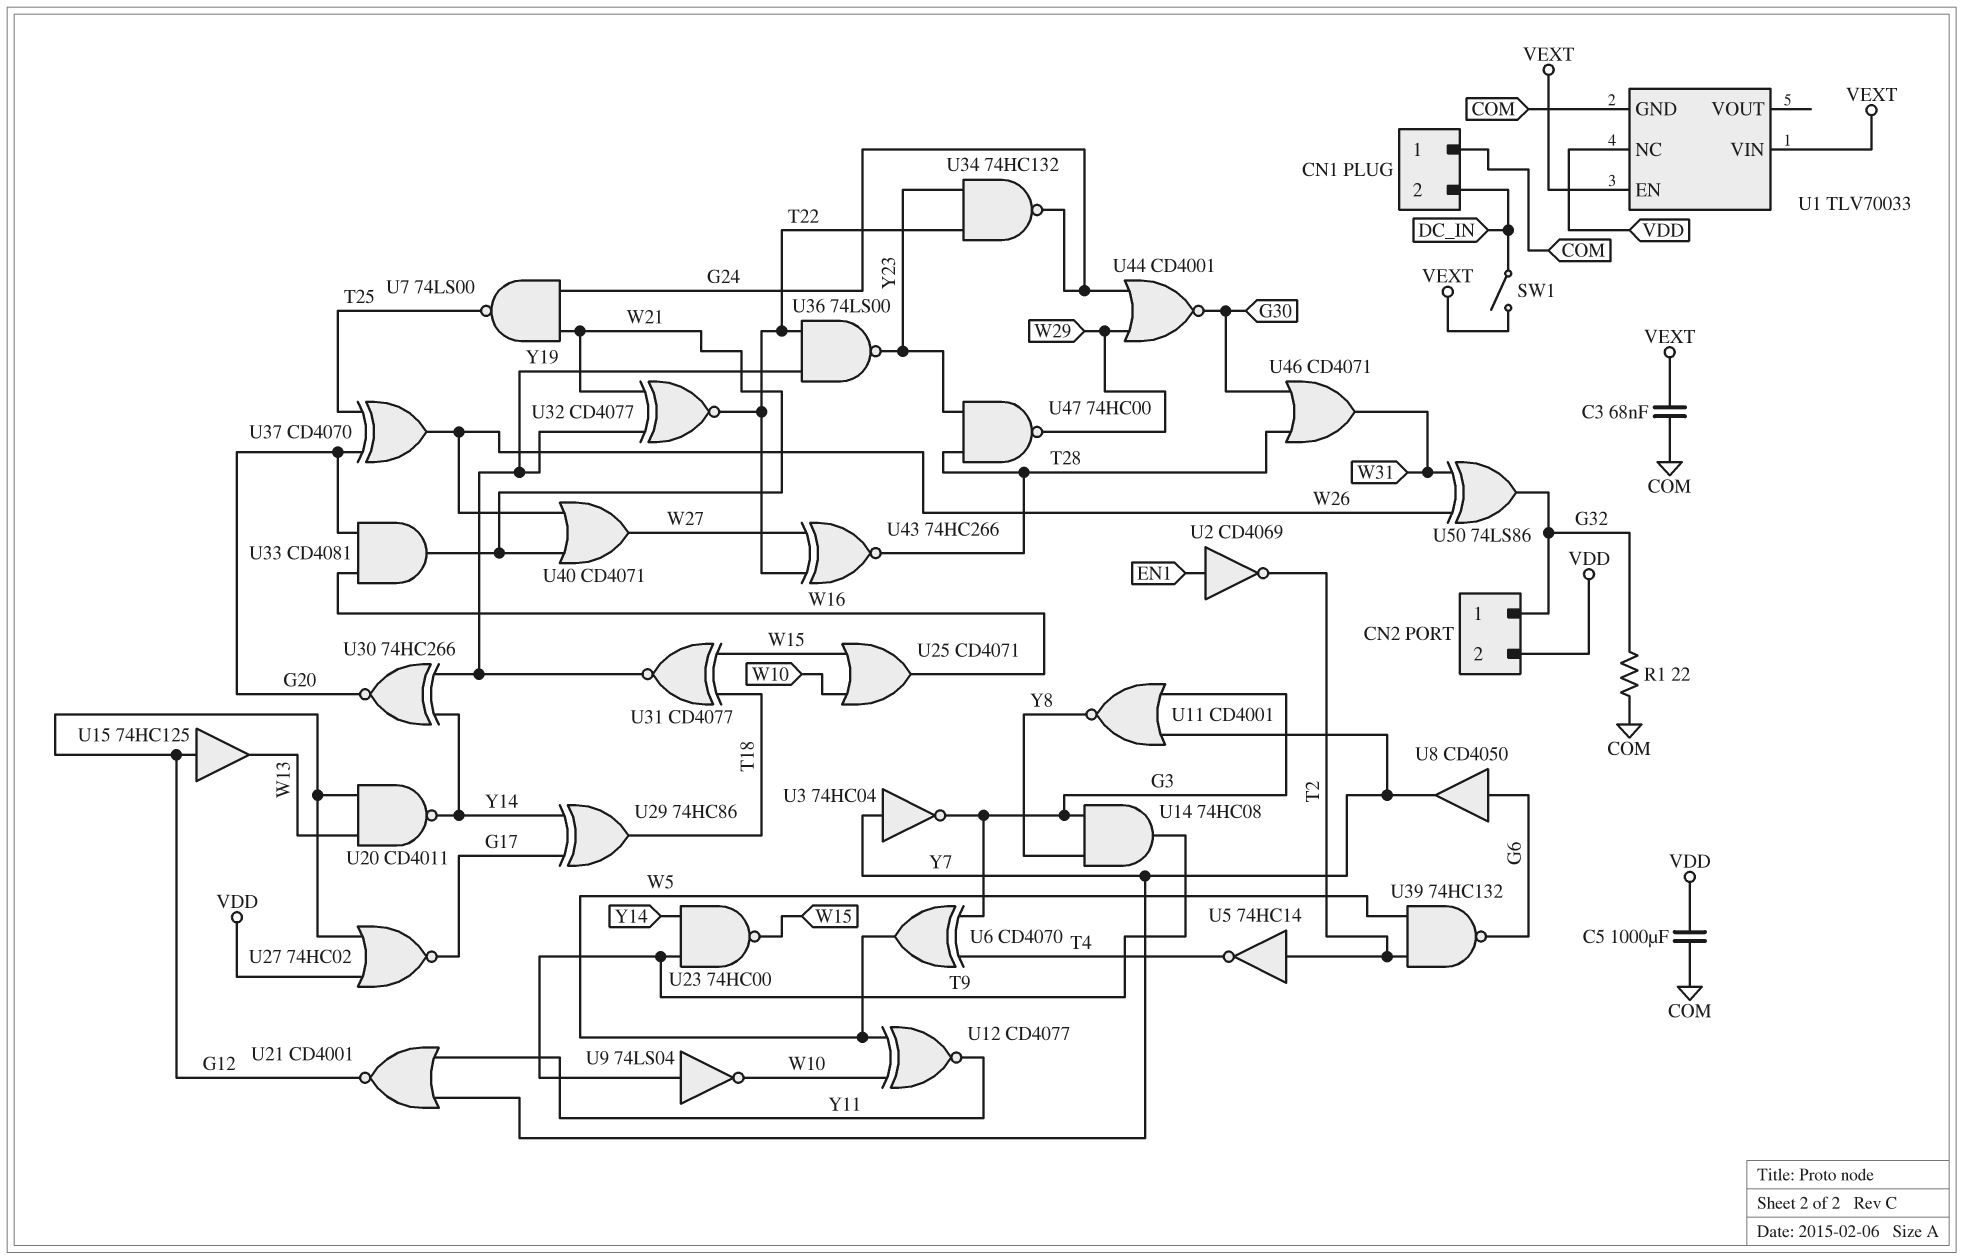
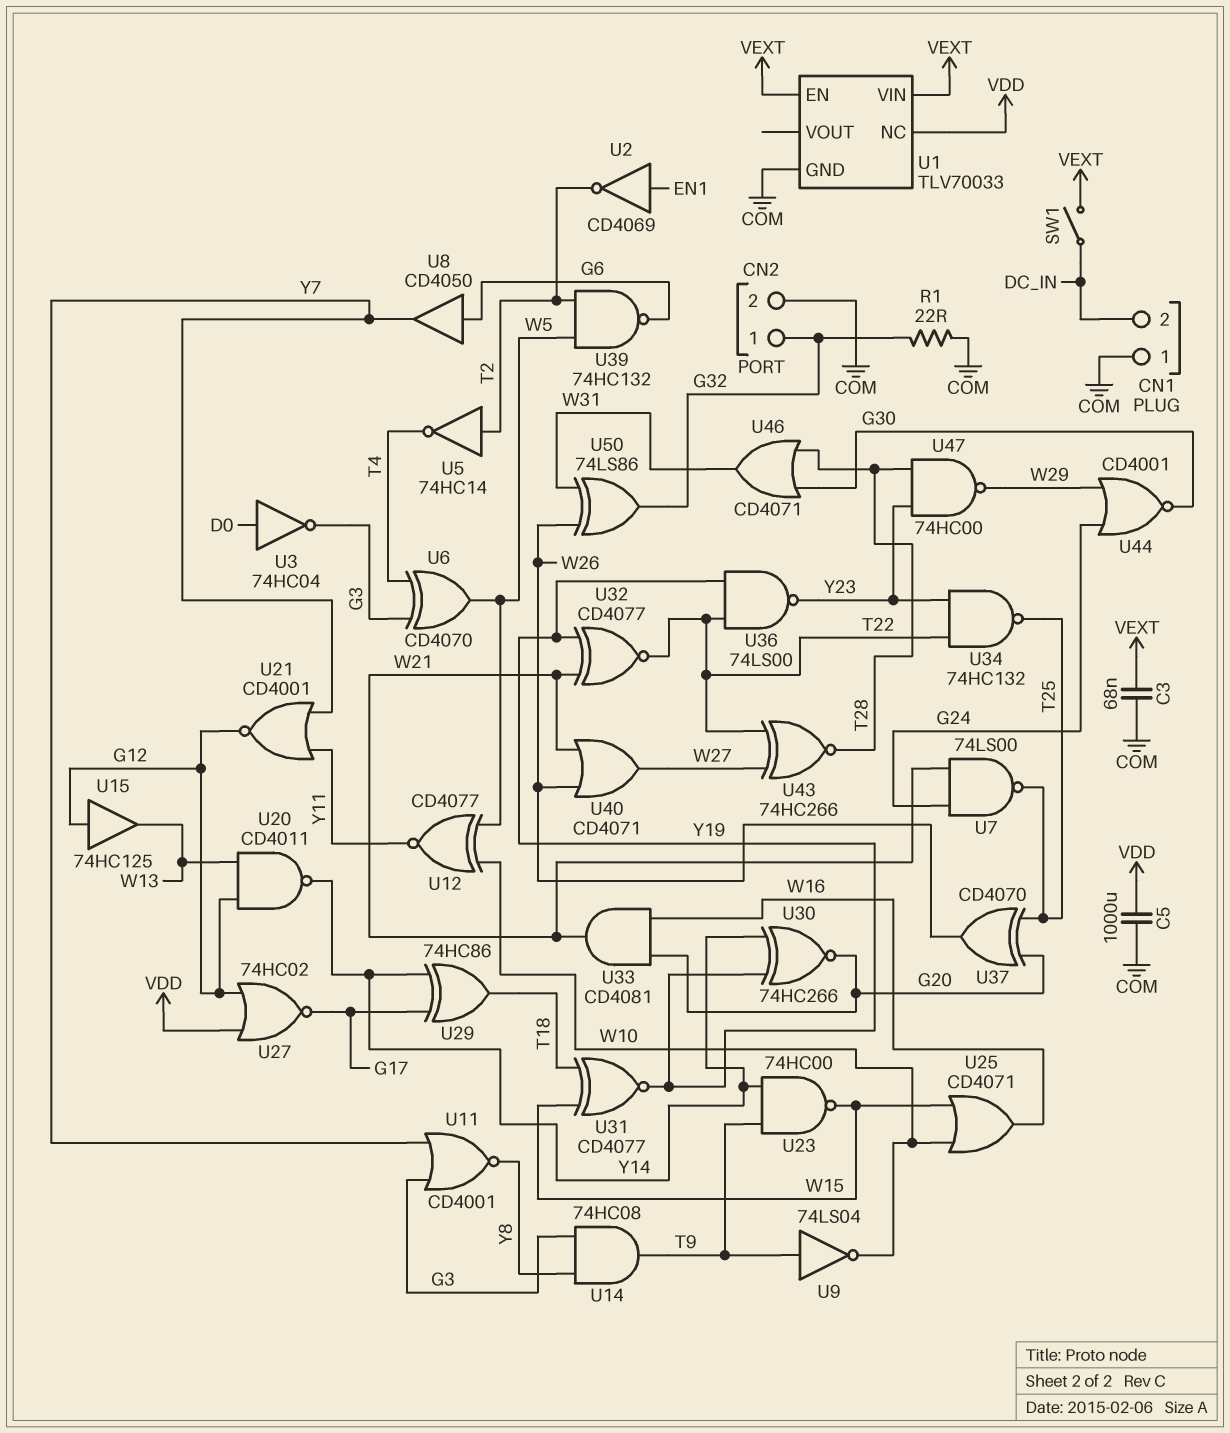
CN2 pin 2: VDD -> COM
U3: NOT 74HC04 (in Y7, out G3) -> NOT 74HC04 (in D0, out G3)
U34: NAND 74HC132 (in T22, in Y23, out G24) -> NAND 74HC132 (in T22, in Y23, out T25)

